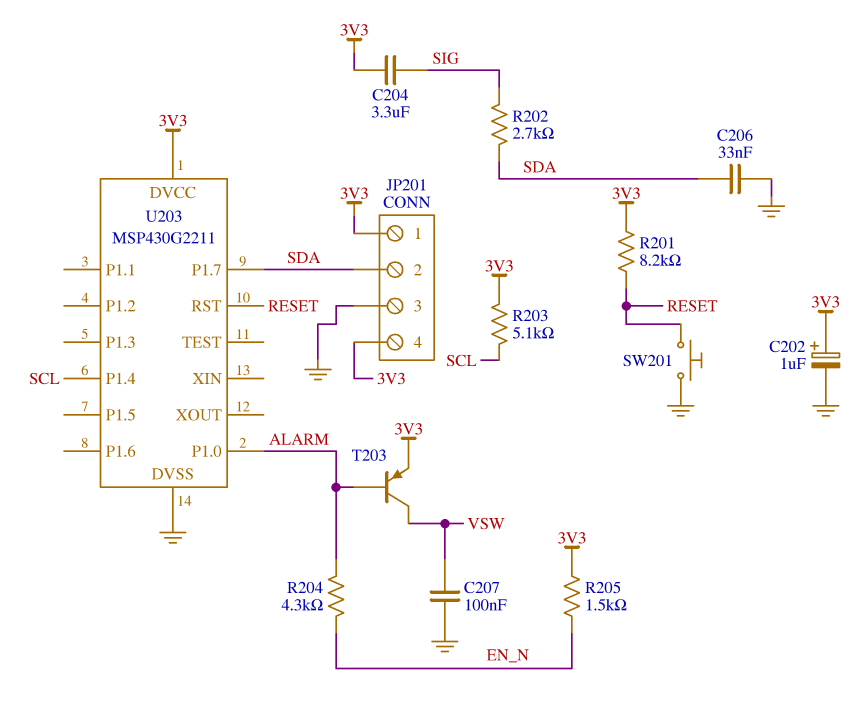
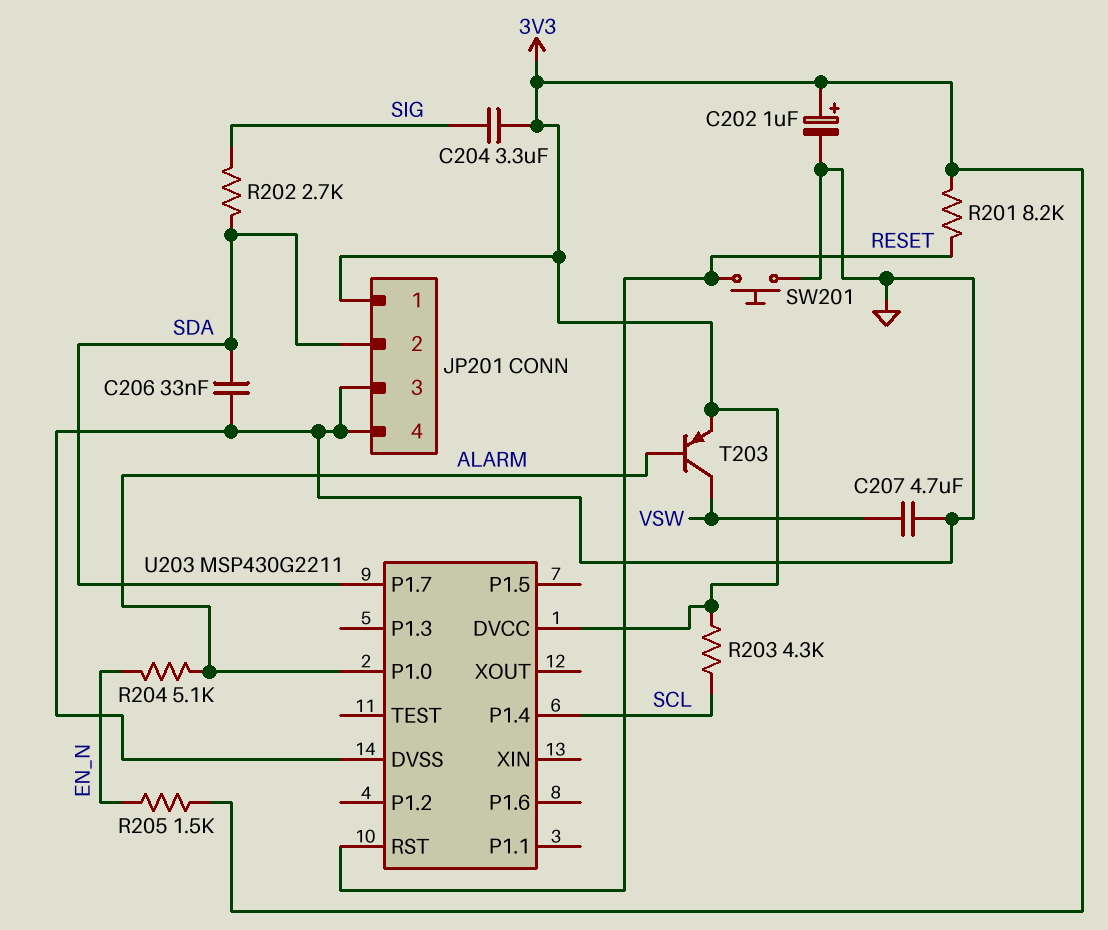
C207: 100nF (GND, VSW) -> 4.7uF (GND, VSW)
JP201 pin 4: 3V3 -> GND
R203: 5.1k (3V3, SCL) -> 4.3k (3V3, SCL)
R204: 4.3k (ALARM, EN_N) -> 5.1k (ALARM, EN_N)

